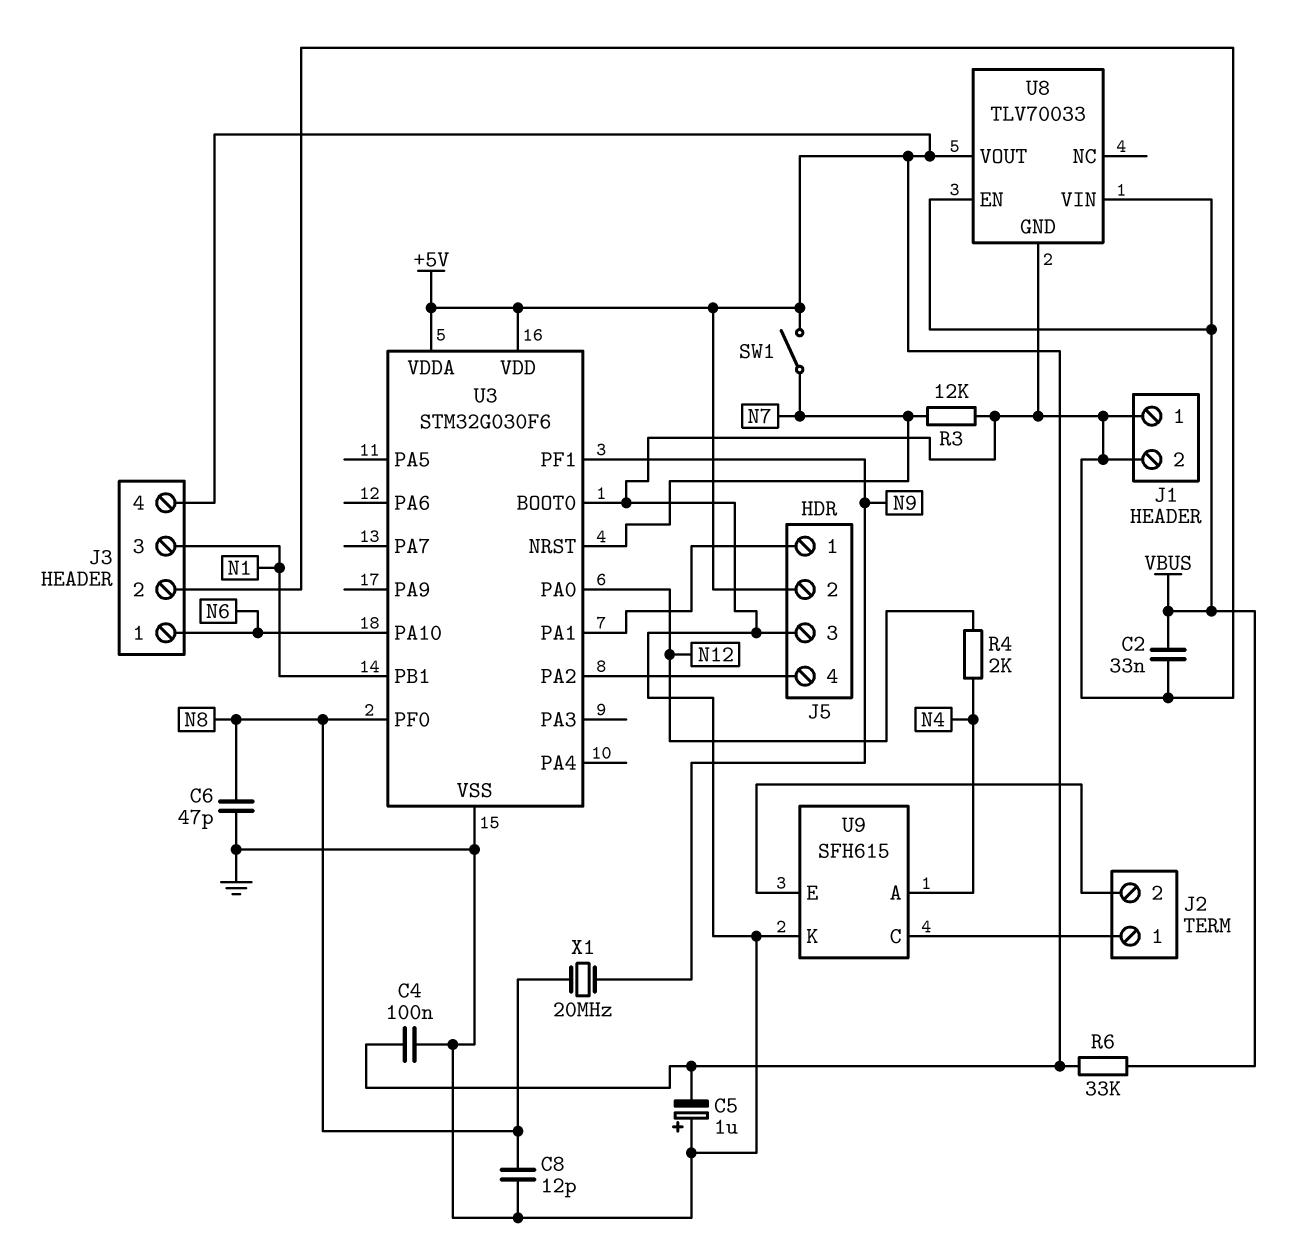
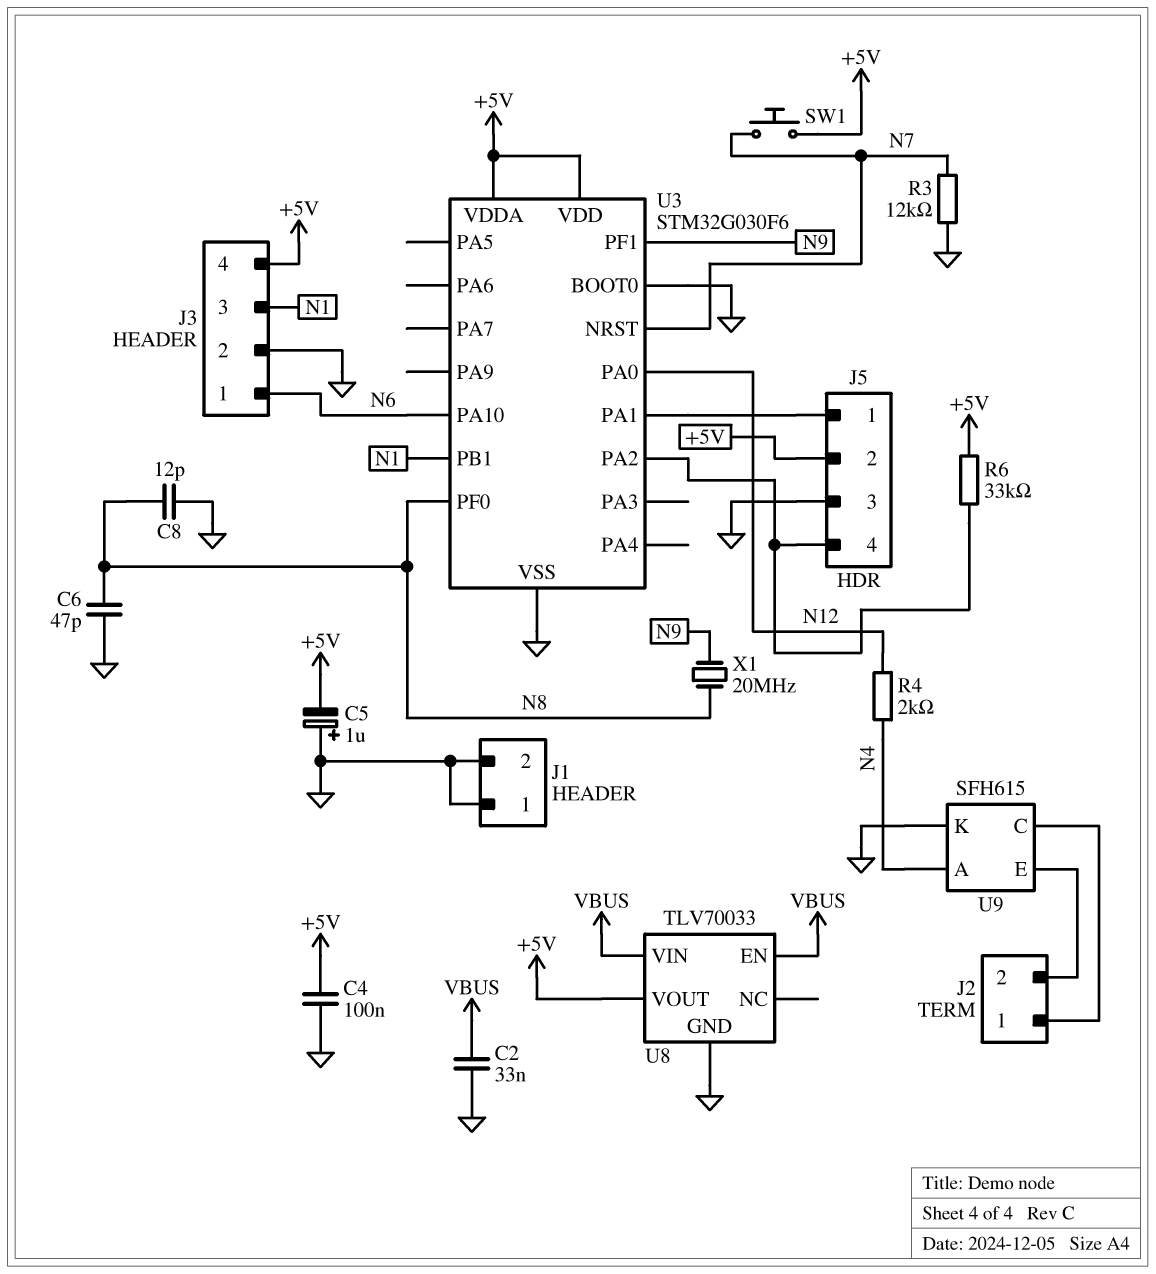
R6: 33k (+5V, VBUS) -> 33k (+5V, J5/4)
SW1: switch (+5V, N7) -> button (+5V, N7)

